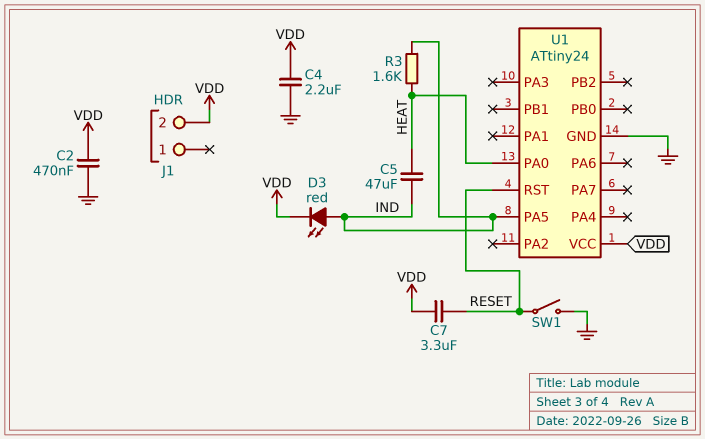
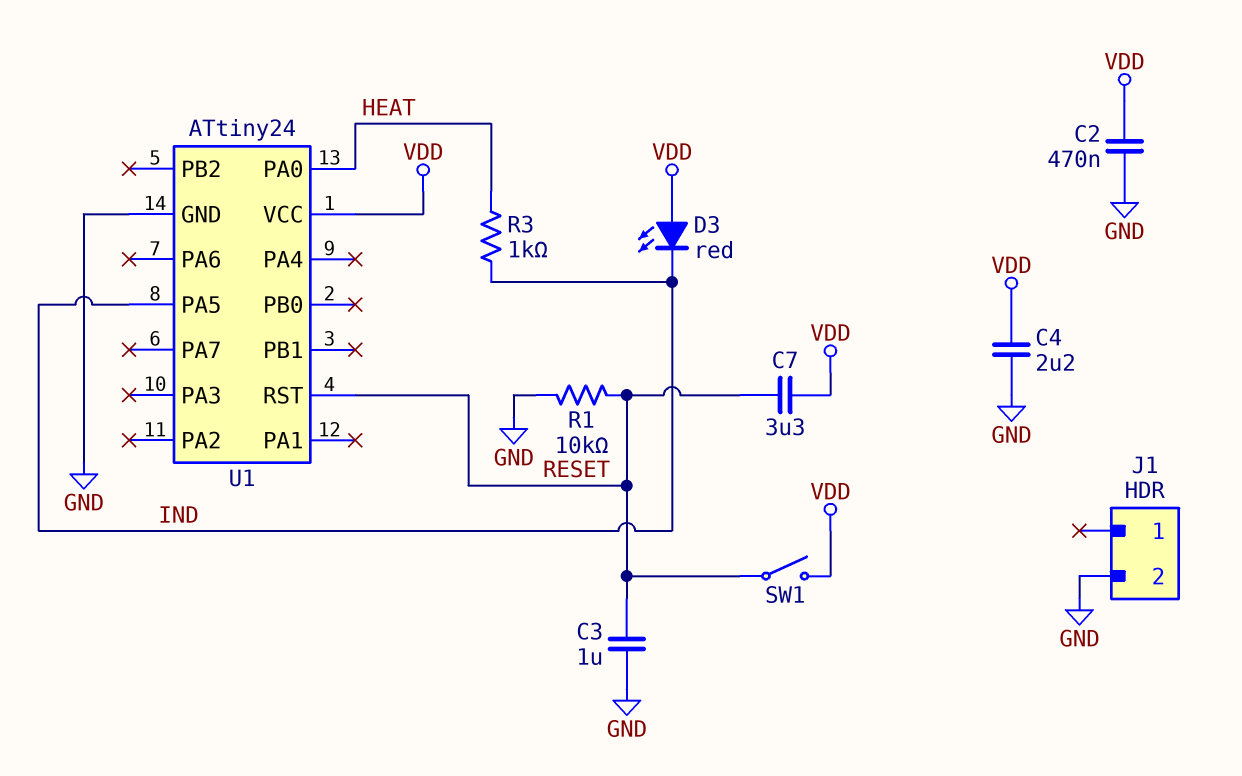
C3: none -> 1uF (GND, RESET)
C5: 47uF (HEAT, IND) -> none
D3: LED red (A IND, K VDD) -> LED red (A VDD, K IND)
J1 pin 2: VDD -> GND
R1: none -> 10k (GND, RESET)
R3: 1.6k (HEAT, IND) -> 1k (HEAT, IND)
SW1: switch (GND, RESET) -> switch (RESET, VDD)

